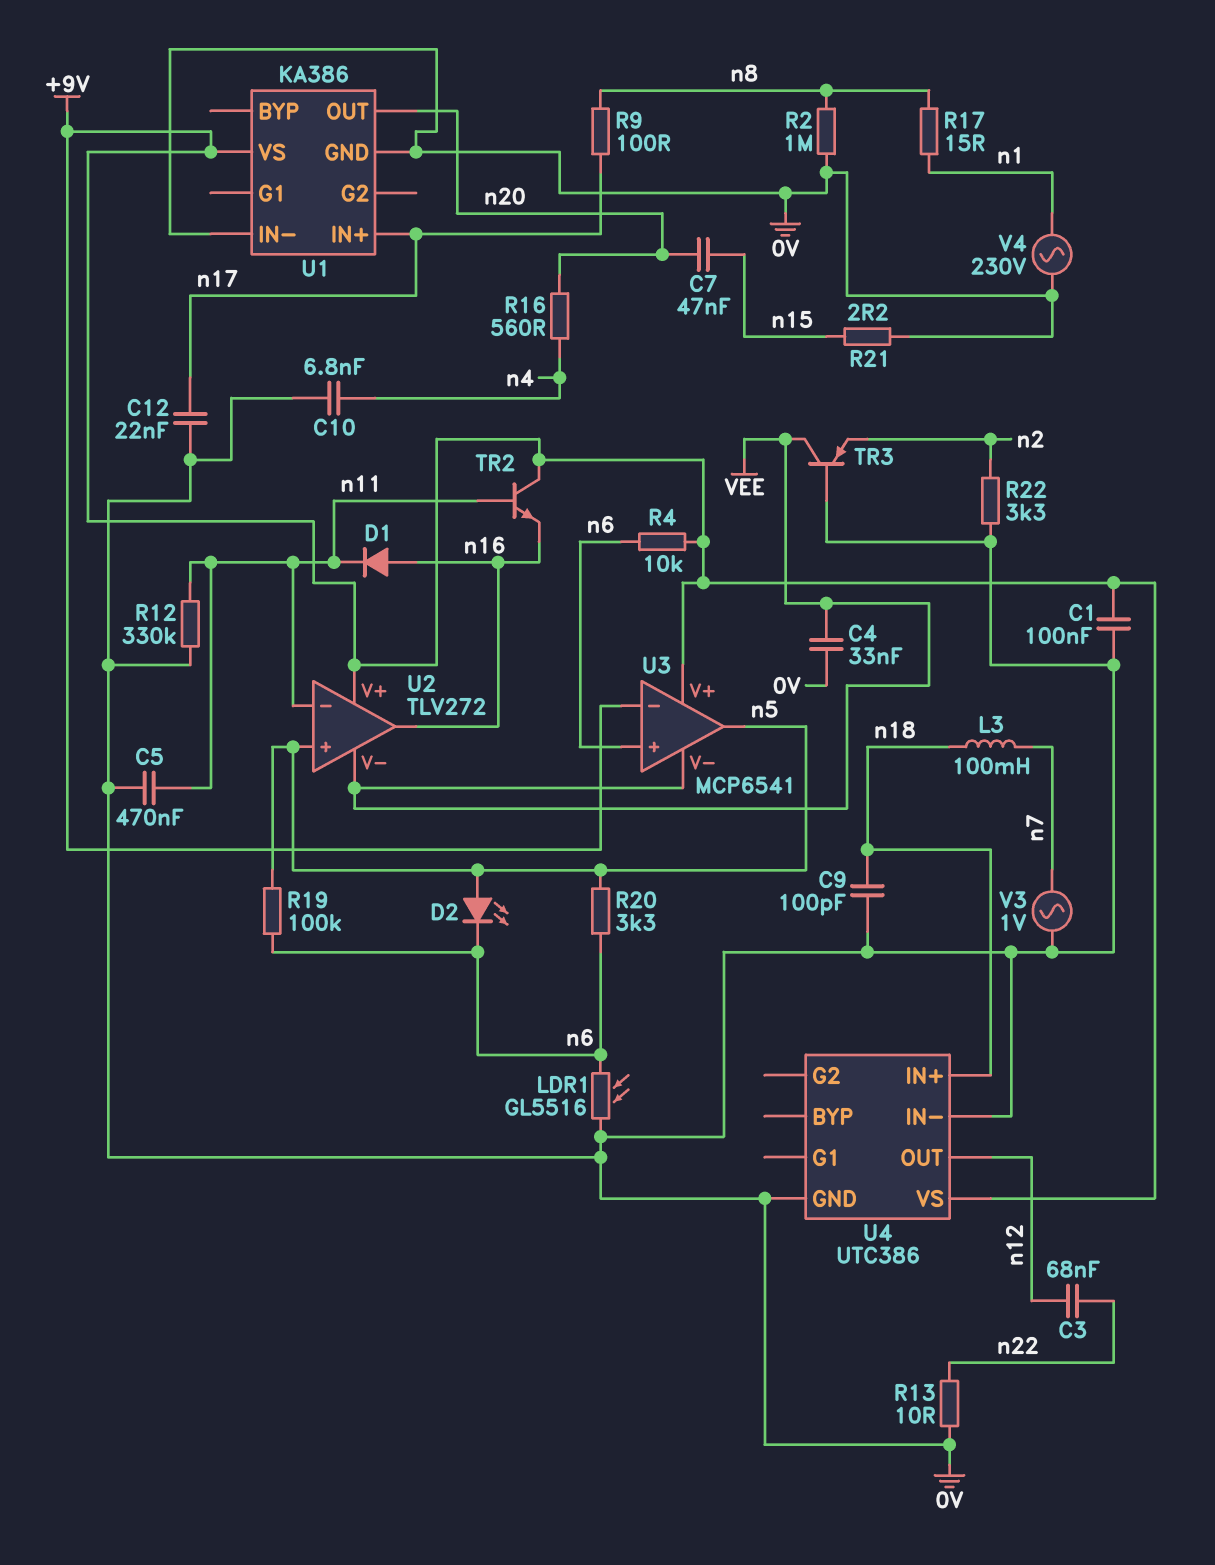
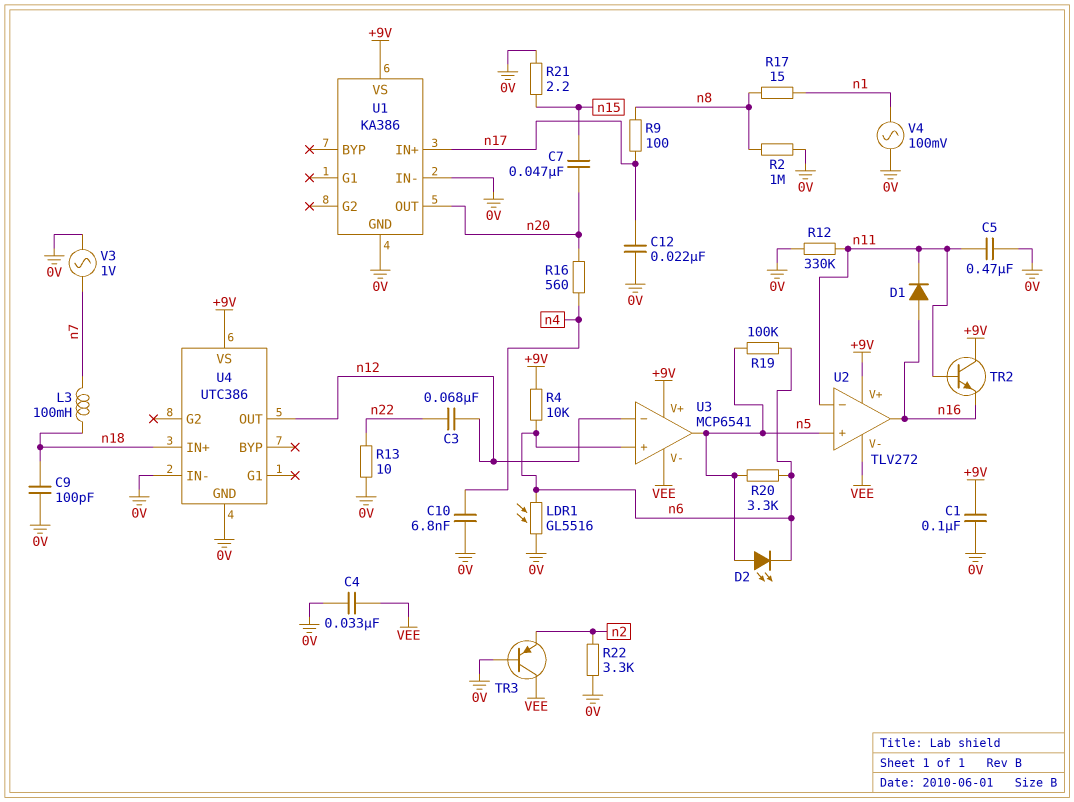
U3 pin in-: +9V -> n12
V4: AC 230V (0V, n1) -> AC 100mV (0V, n1)

